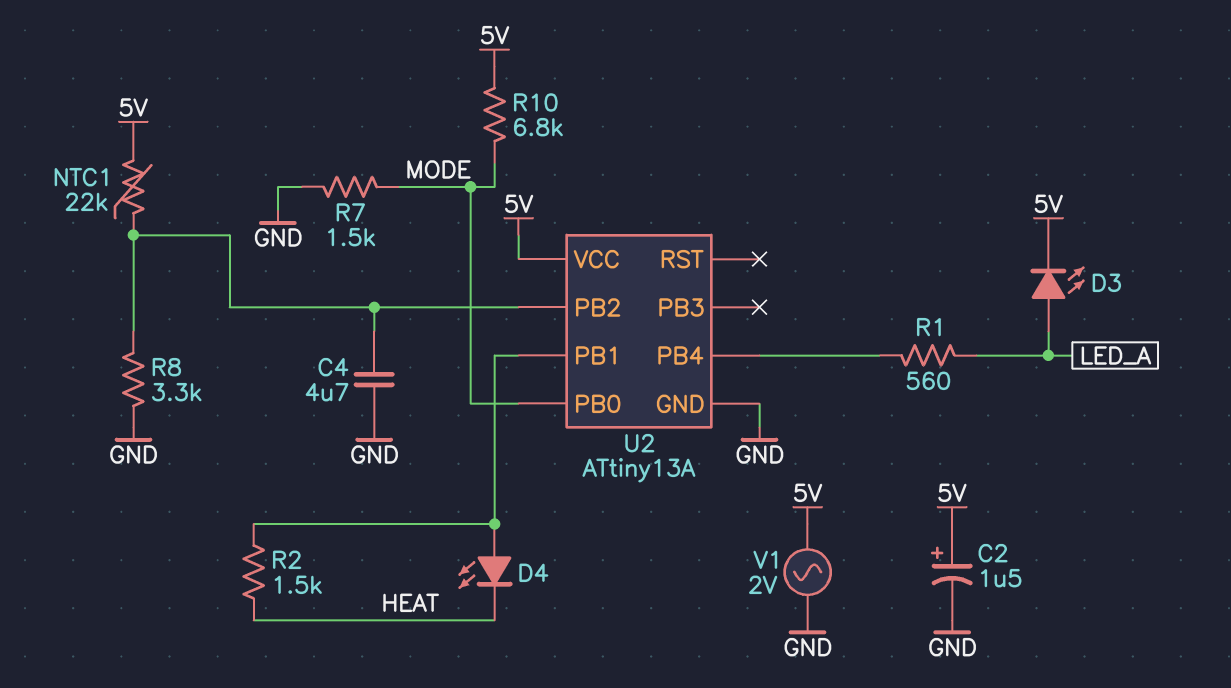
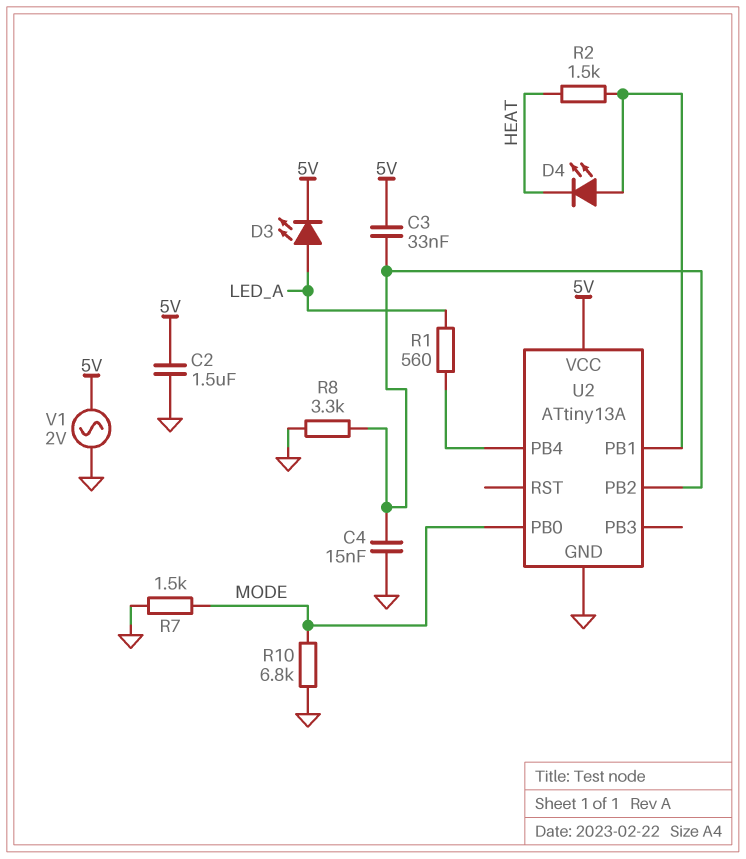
C2: 1.5uF (plus 5V, minus GND) -> 1.5uF (5V, GND)
C3: none -> 33nF (5V, U2/PB2)
C4: 4.7uF (GND, U2/PB2) -> 15nF (GND, U2/PB2)
NTC1: 22k (5V, U2/PB2) -> none
R10: 6.8k (5V, MODE) -> 6.8k (GND, MODE)

